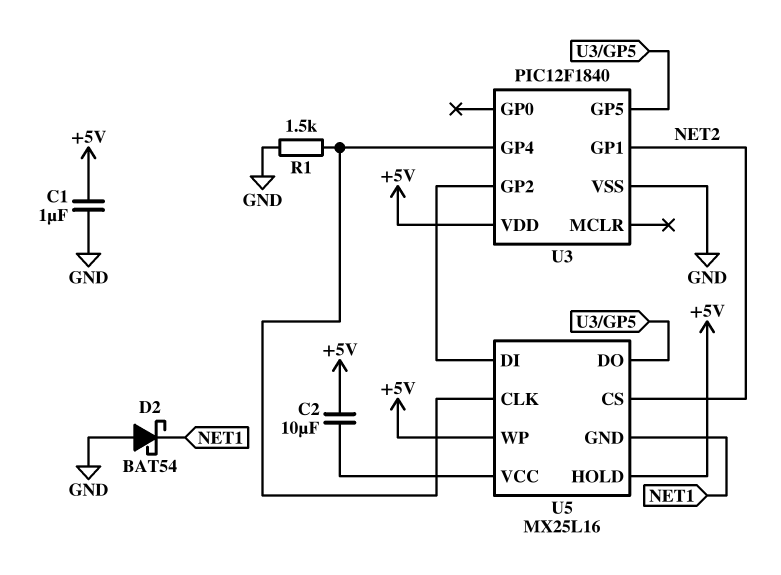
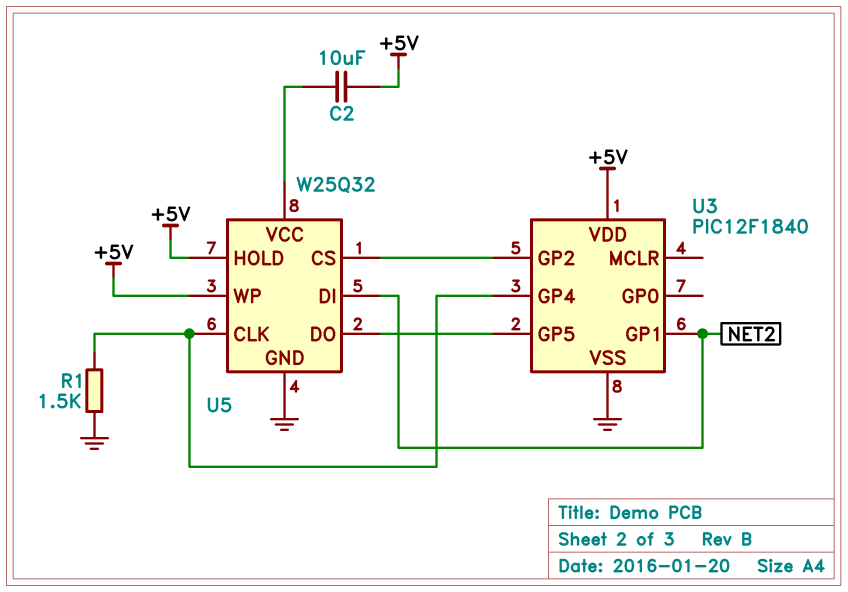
C1: 1uF (+5V, GND) -> none
D2: schottky BAT54 (A GND, K NET1) -> none
U5: MX25L16 -> W25Q32
U5 pin CS: NET2 -> U3/GP2
U5 pin DI: U3/GP2 -> NET2
U5 pin GND: NET1 -> GND

